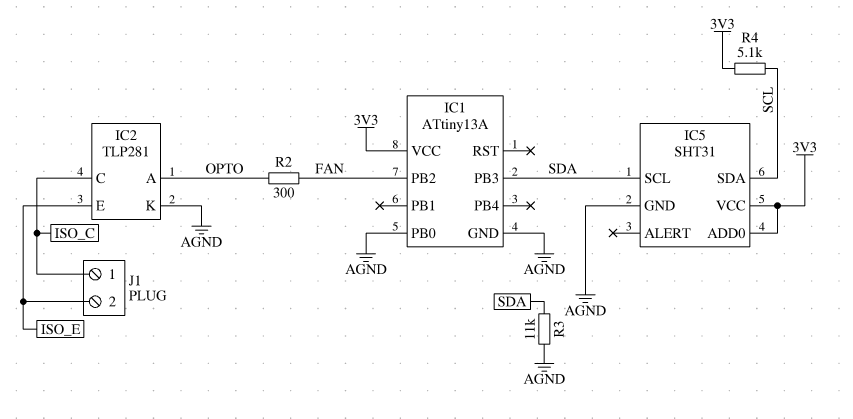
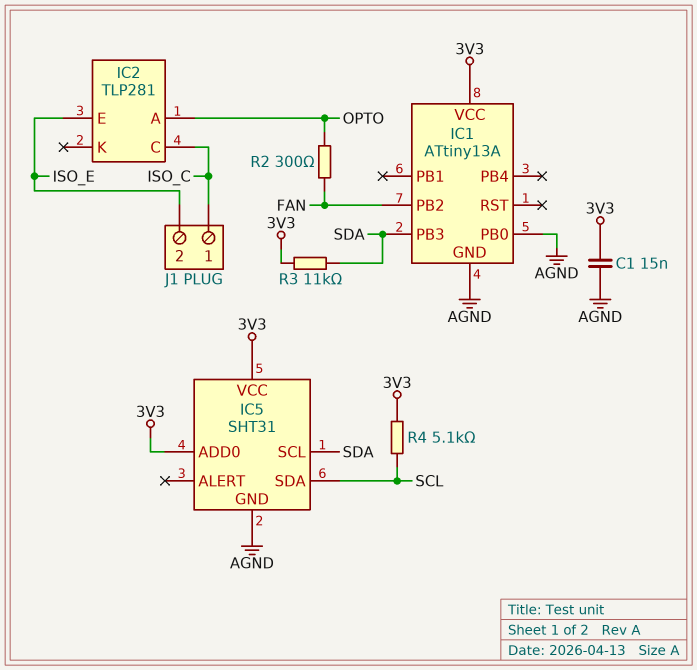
C1: none -> 15nF (3V3, AGND)
IC2 pin K: AGND -> none
R3: 11k (AGND, SDA) -> 11k (3V3, SDA)

